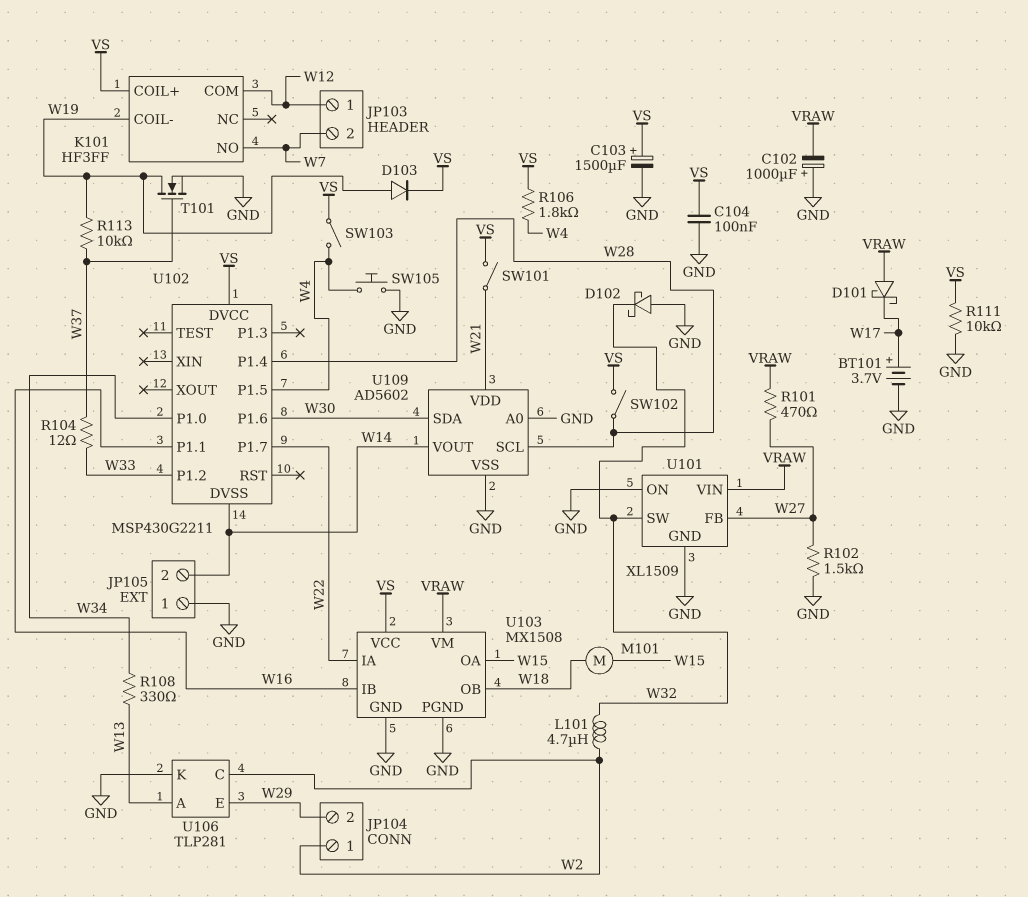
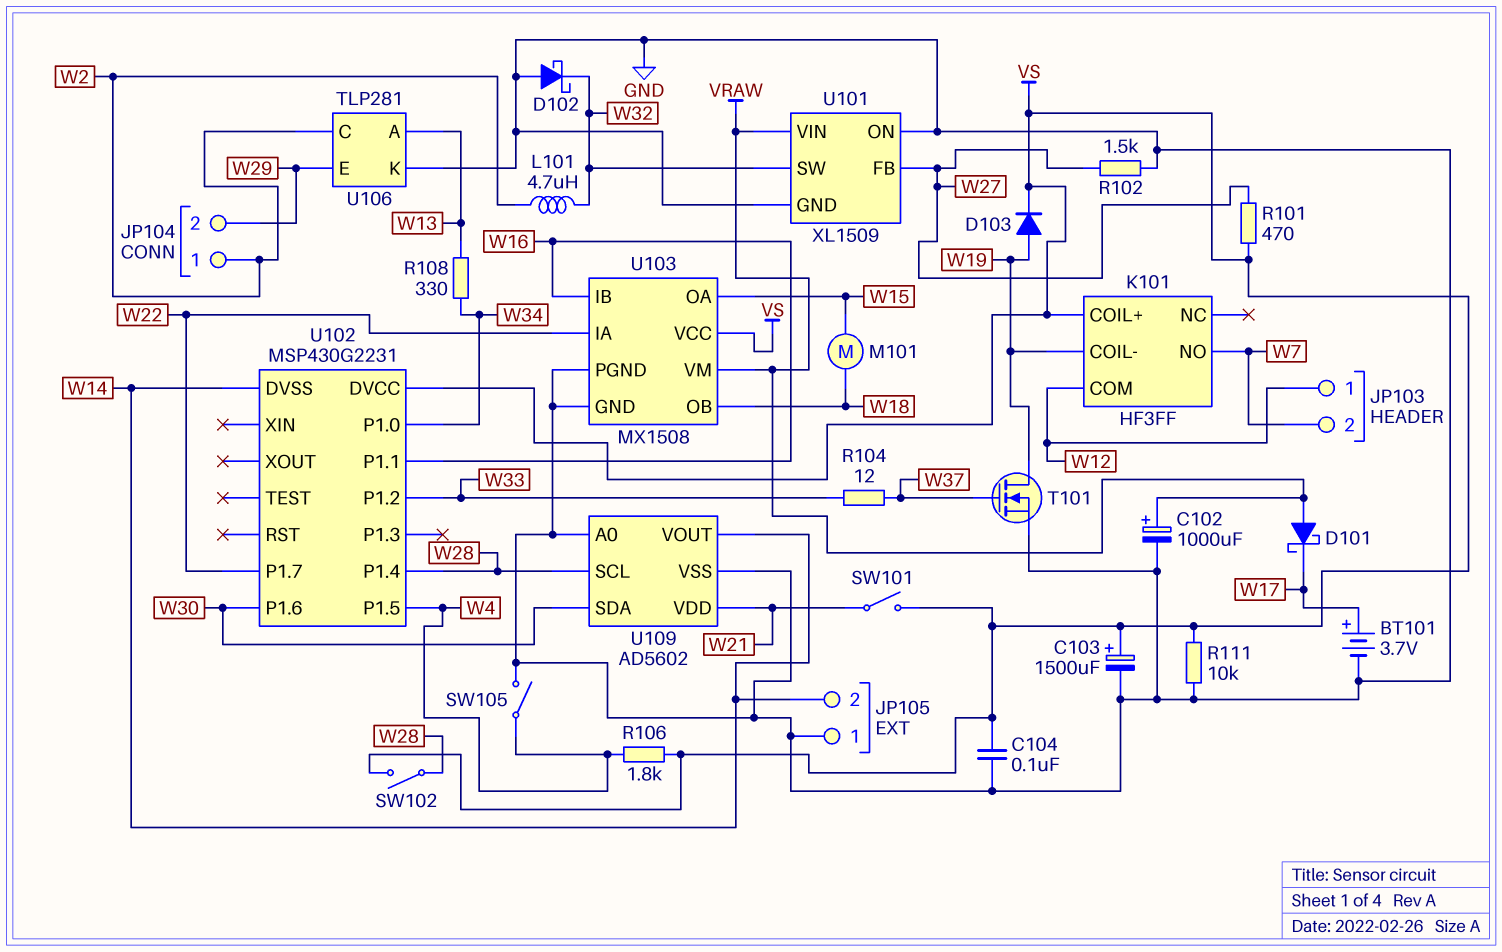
C102: 1000uF (plus GND, minus VRAW) -> 1000uF (plus VRAW, minus GND)
R101: 470 (VRAW, W27) -> 470 (VS, W27)
R113: 10k (W19, W37) -> none
SW103: switch (VS, W4) -> none
SW105: button (GND, W4) -> switch (GND, W4)
U102: MSP430G2211 -> MSP430G2231

